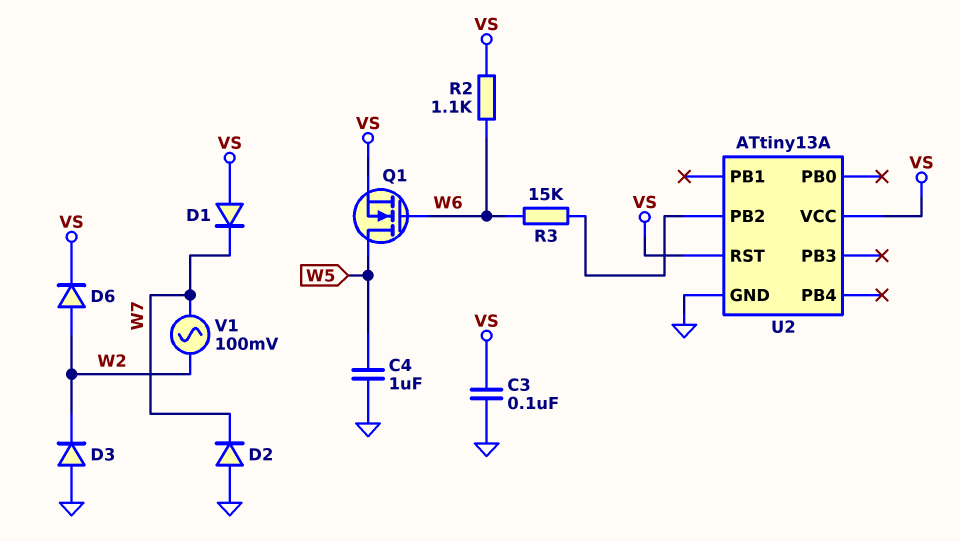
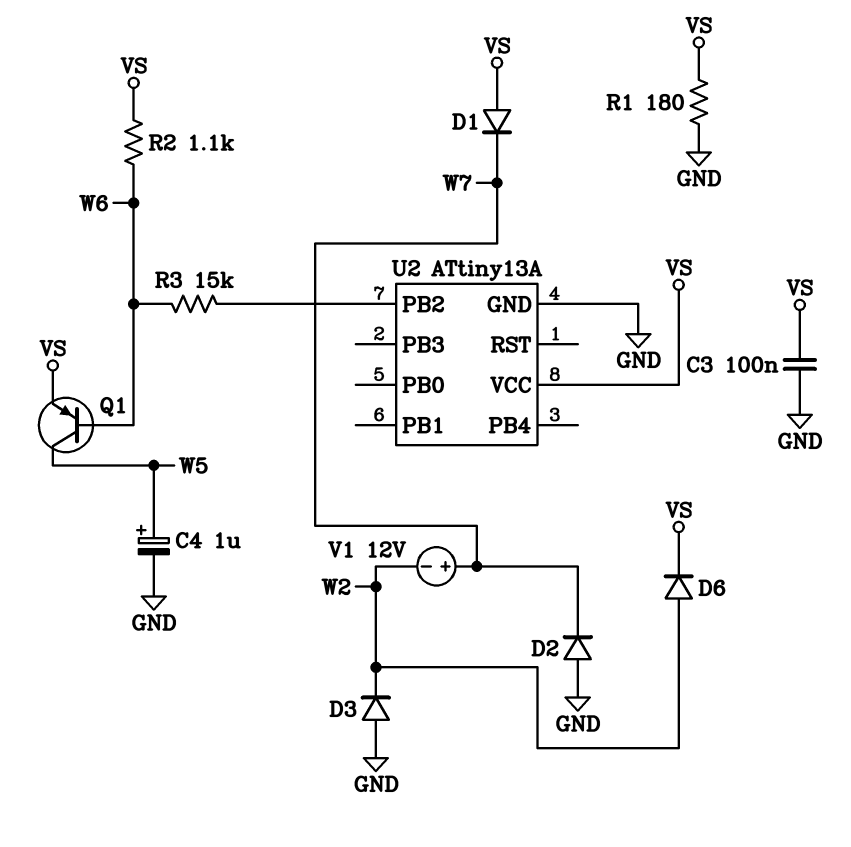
C4: 1uF (GND, W5) -> 1uF (plus W5, minus GND)
Q1: NMOS (G W6, D W5, S VS) -> PNP (B W6, C W5, E VS)
R1: none -> 180 (GND, VS)
U2 pin RST: VS -> none
V1: AC 100mV (W2, W7) -> 12V (plus W7, minus W2)

